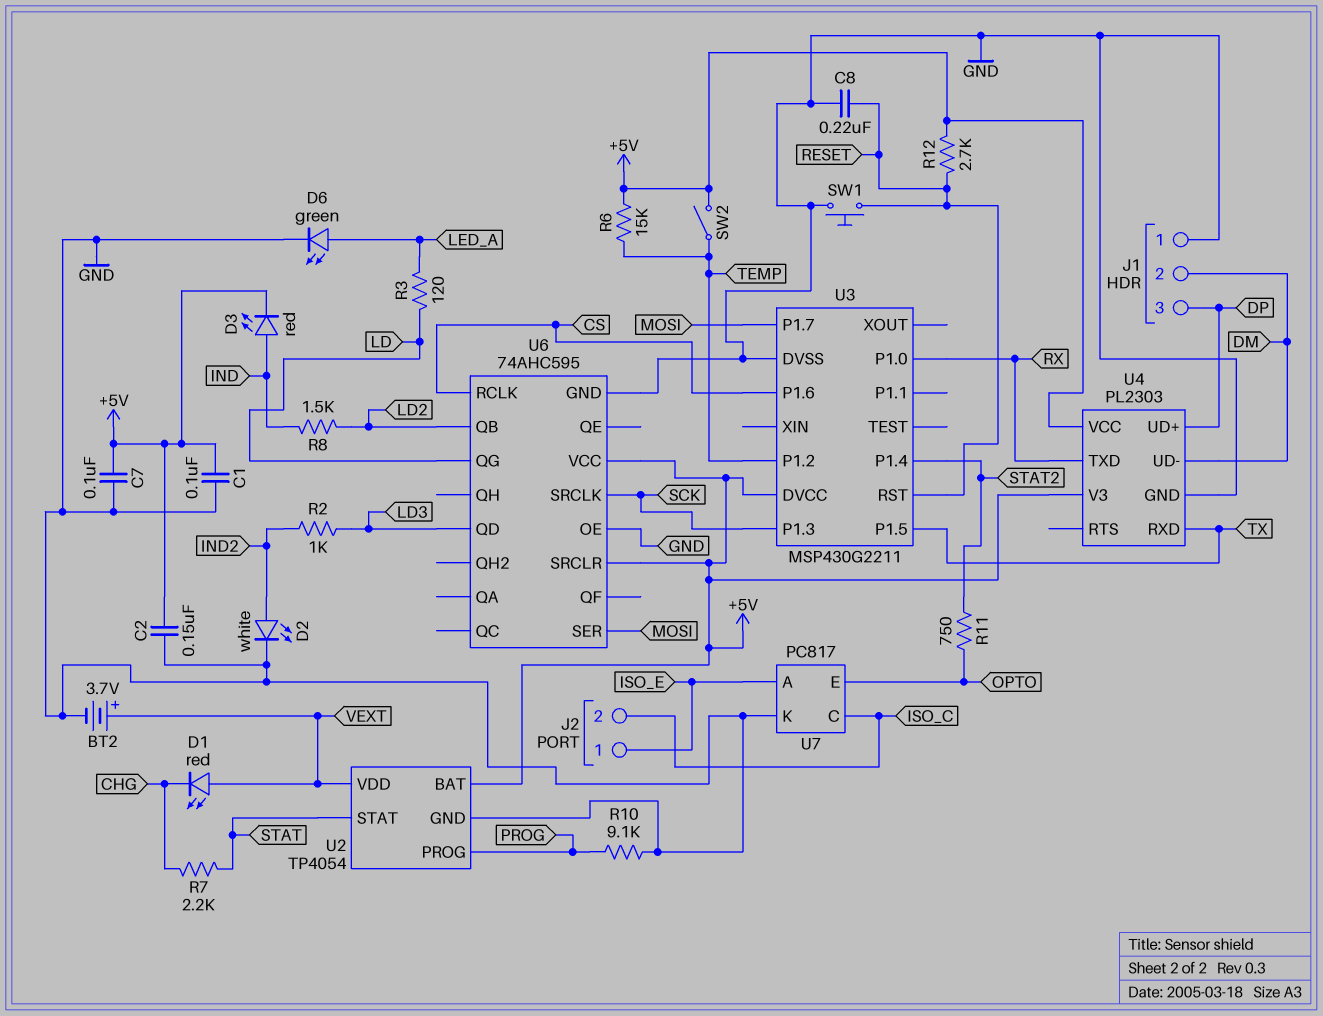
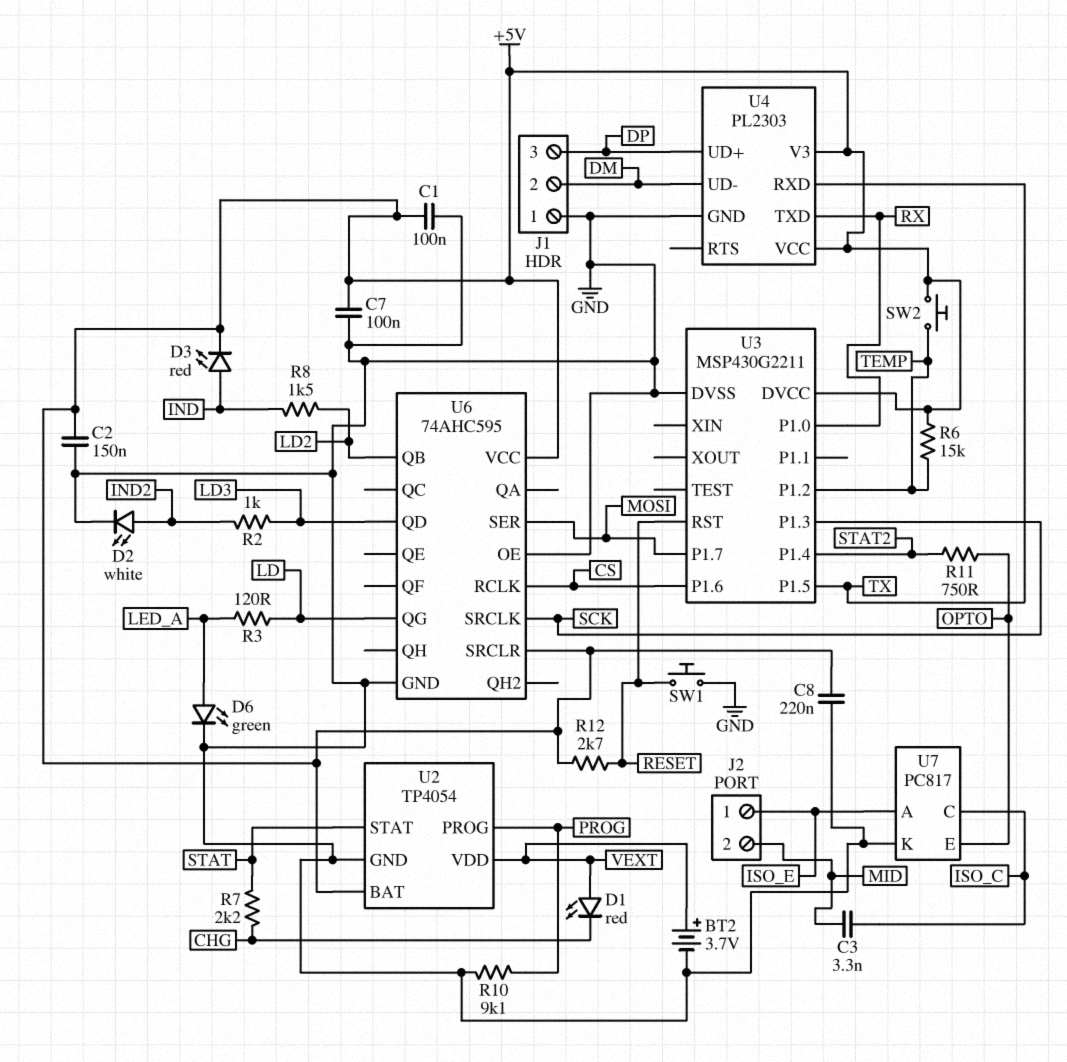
C3: none -> 3.3nF (ISO_C, MID)
C8: 220nF (GND, RESET) -> 220nF (+5V, GND)
J2 pin 2: ISO_C -> MID
SW2: switch (+5V, TEMP) -> button (+5V, TEMP)

